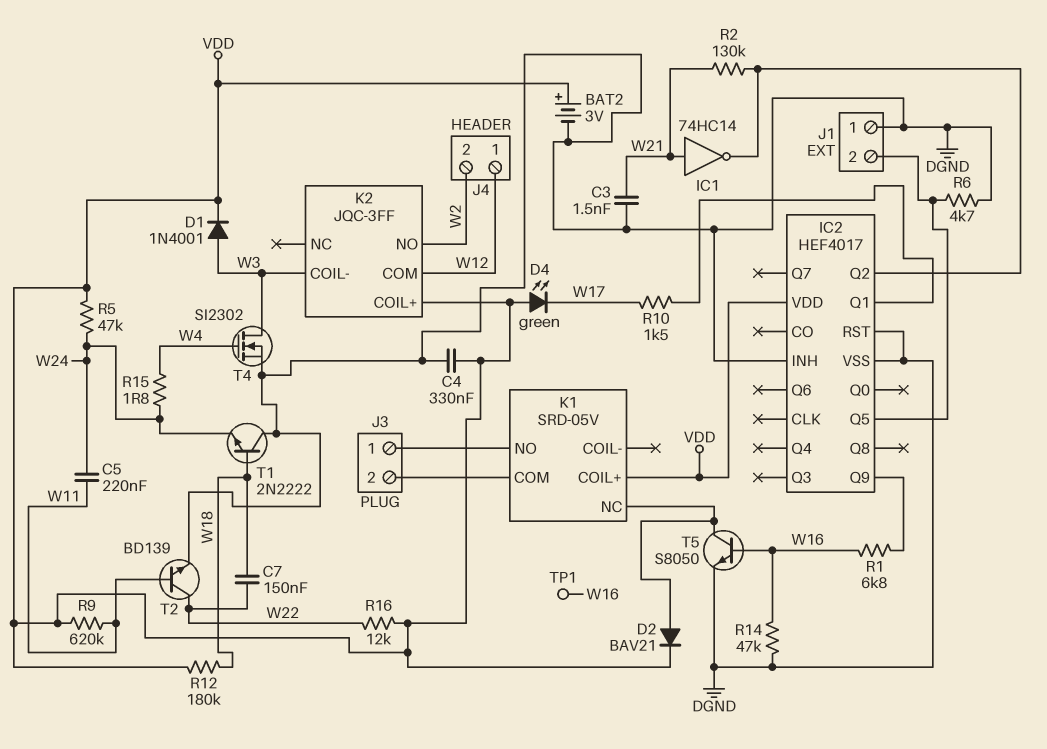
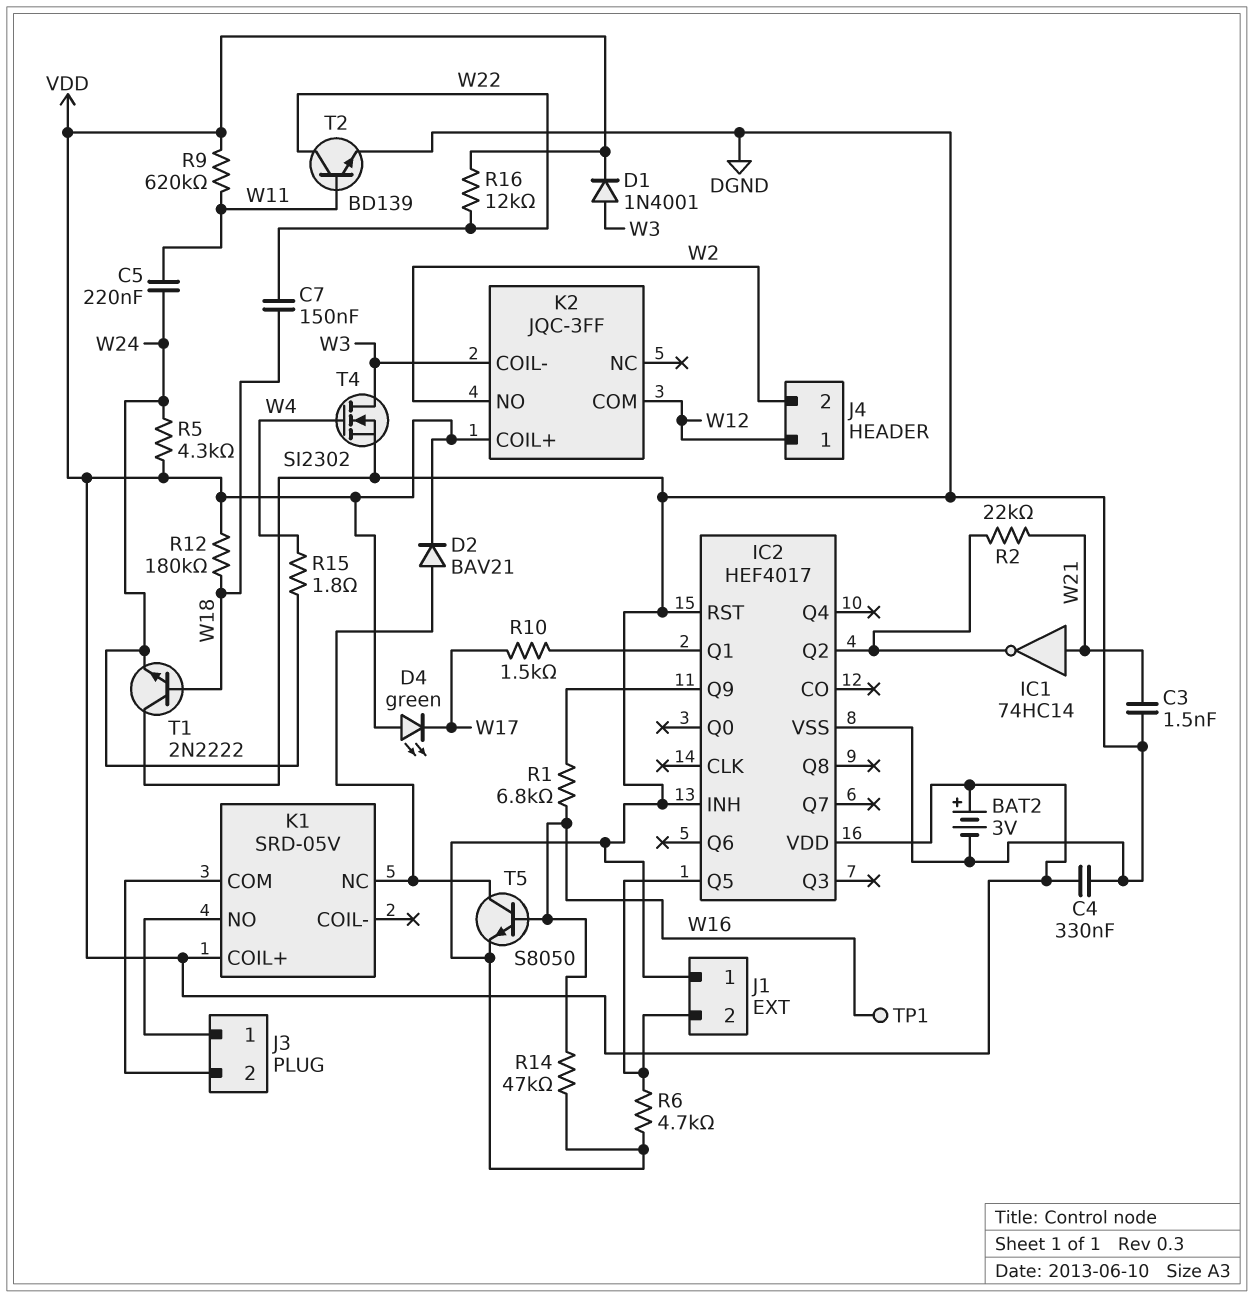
R2: 130k (IC2/Q2, W21) -> 22k (IC2/Q2, W21)
R5: 47k (VDD, W24) -> 4.3k (VDD, W24)

